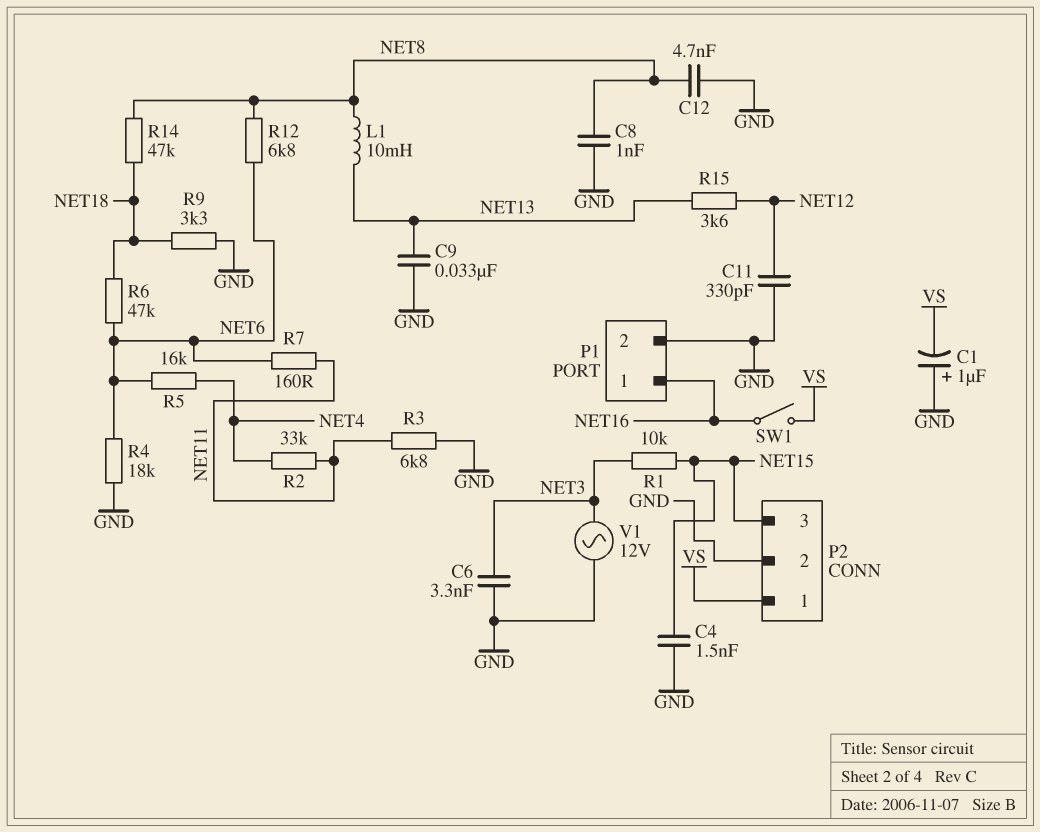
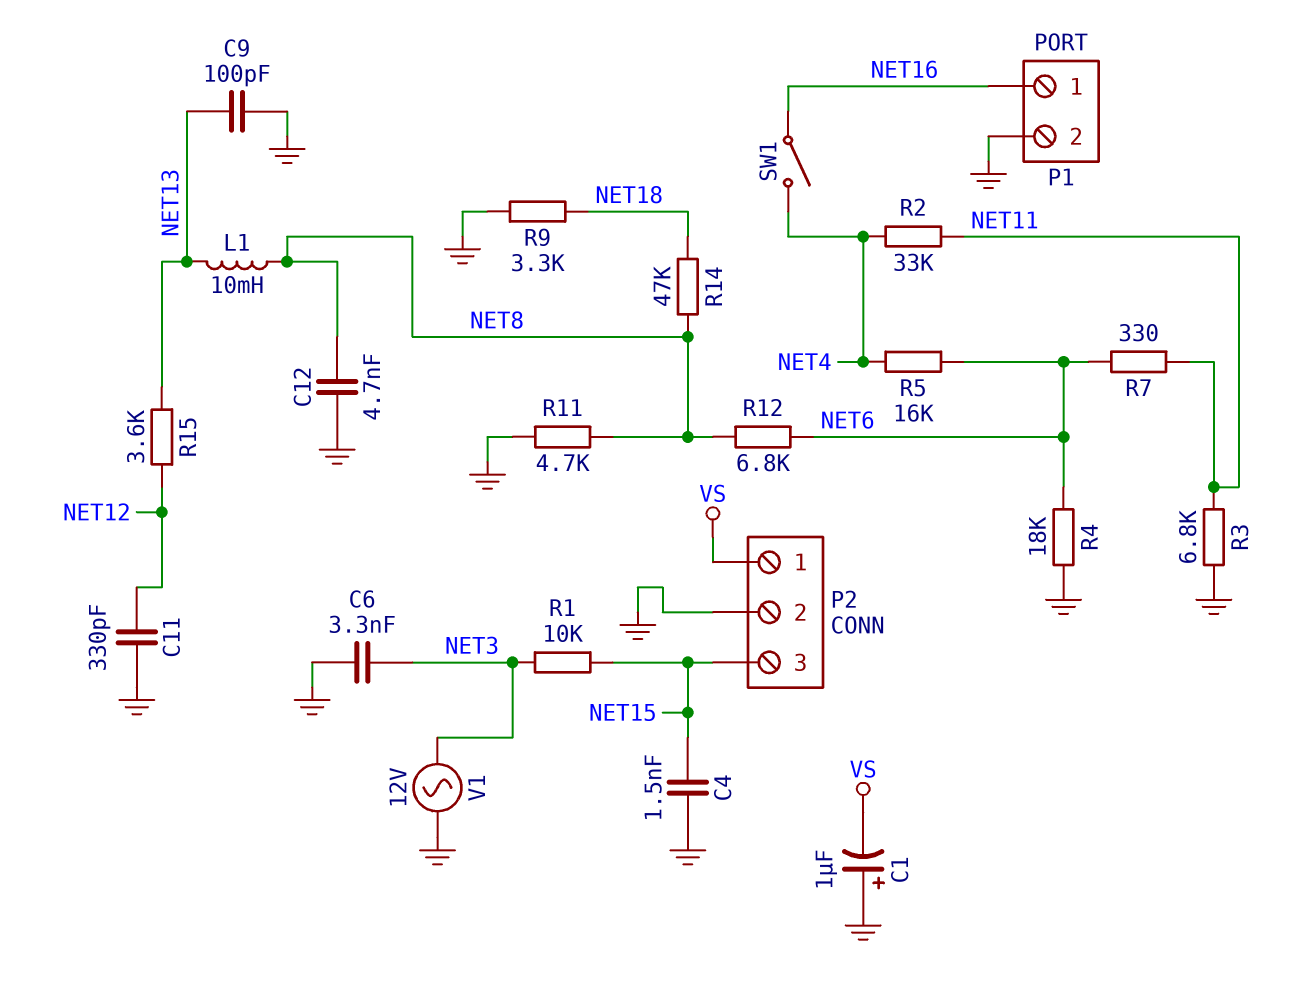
C8: 1nF (GND, NET8) -> none
C9: 33nF (GND, NET13) -> 100pF (GND, NET13)
R6: 47k (NET6, NET18) -> none
R7: 160 (NET6, NET11) -> 330 (NET6, NET11)
R11: none -> 4.7k (GND, NET8)
SW1: switch (NET16, VS) -> switch (NET4, NET16)

